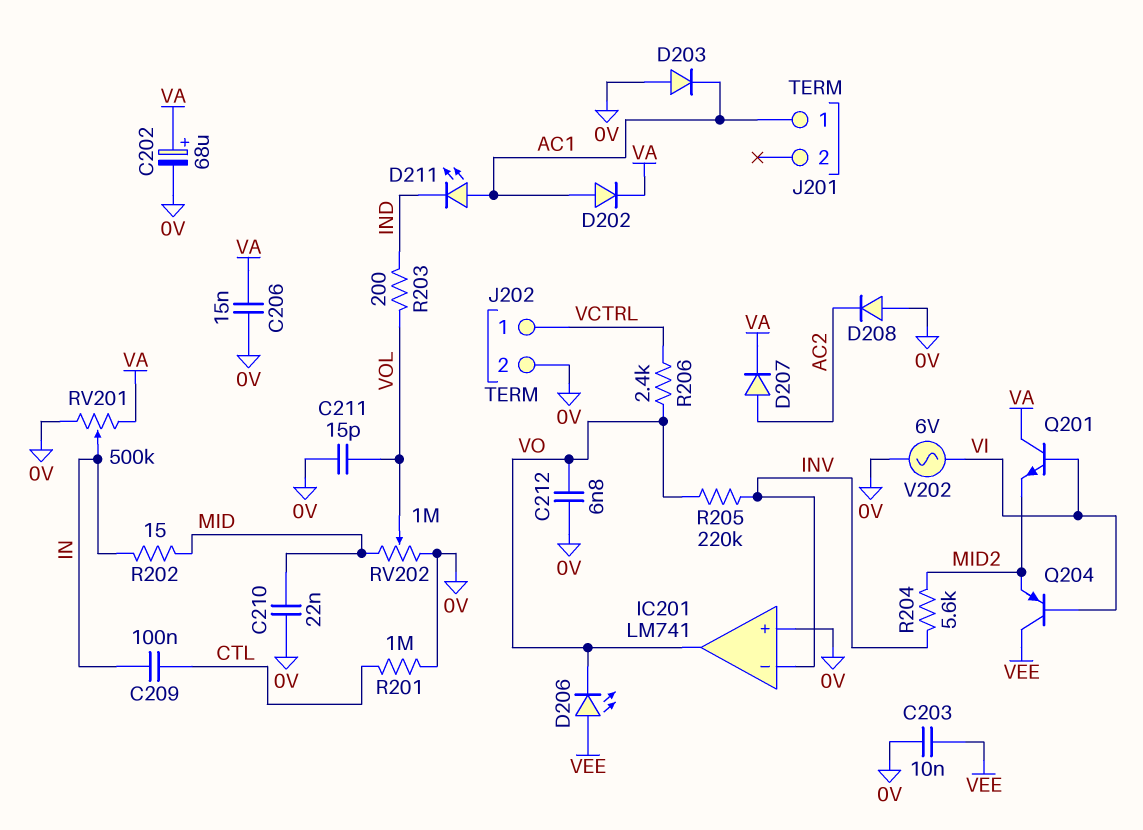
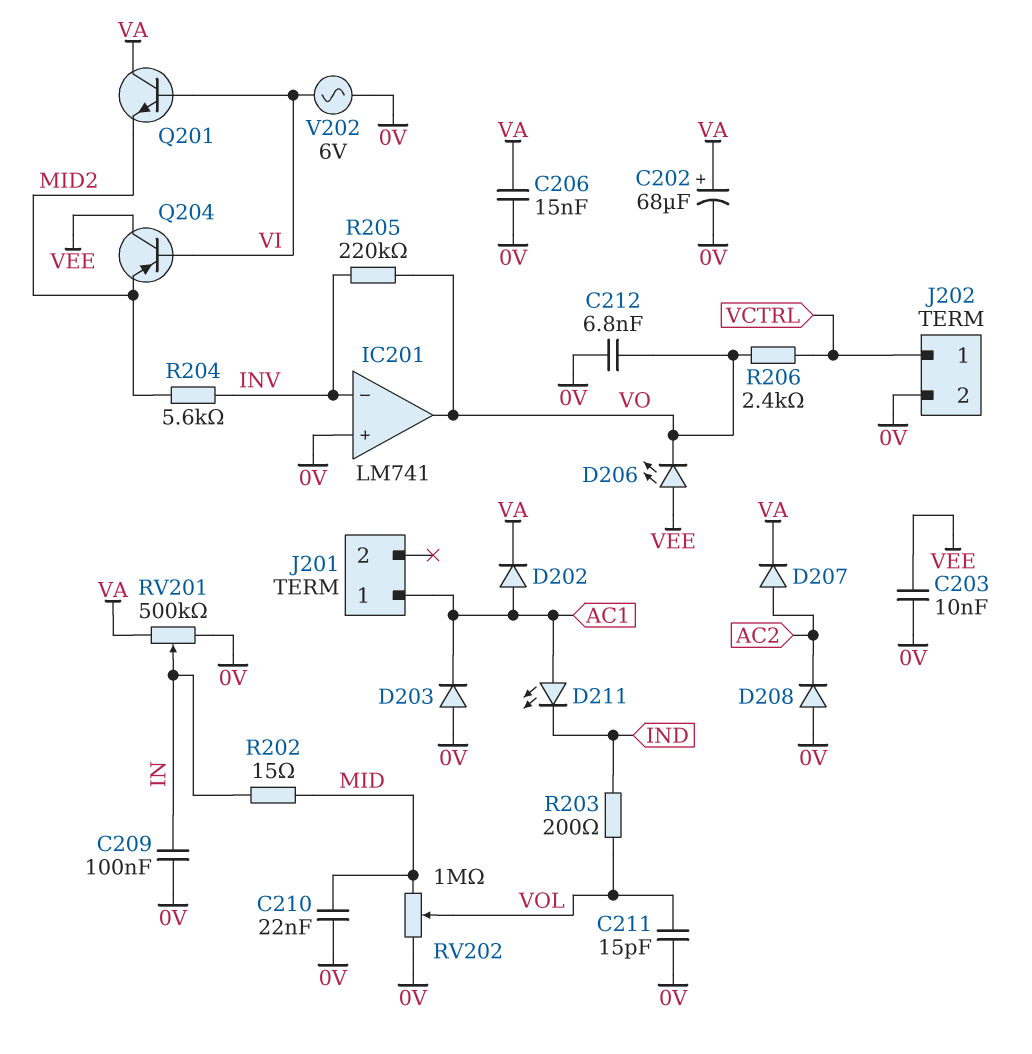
C209: 100nF (CTL, IN) -> 100nF (0V, IN)
R201: 1M (0V, CTL) -> none

